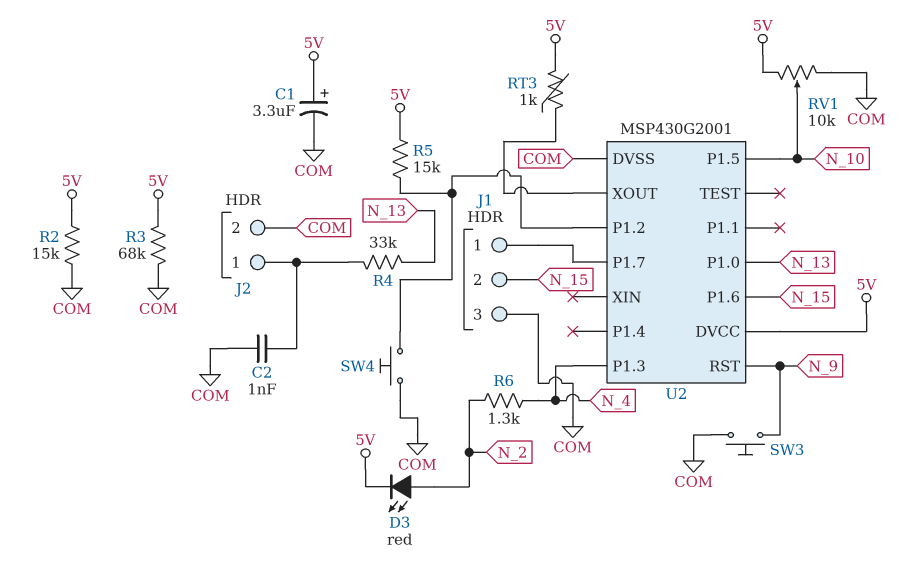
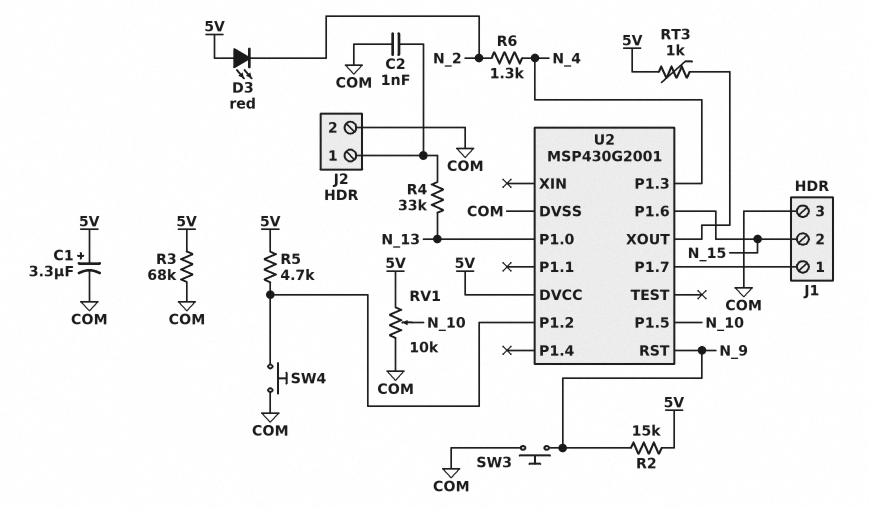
D3: LED red (A N_2, K 5V) -> LED red (A 5V, K N_2)
R2: 15k (5V, COM) -> 15k (5V, N_9)
R5: 15k (5V, U2/P1.2) -> 4.7k (5V, U2/P1.2)

